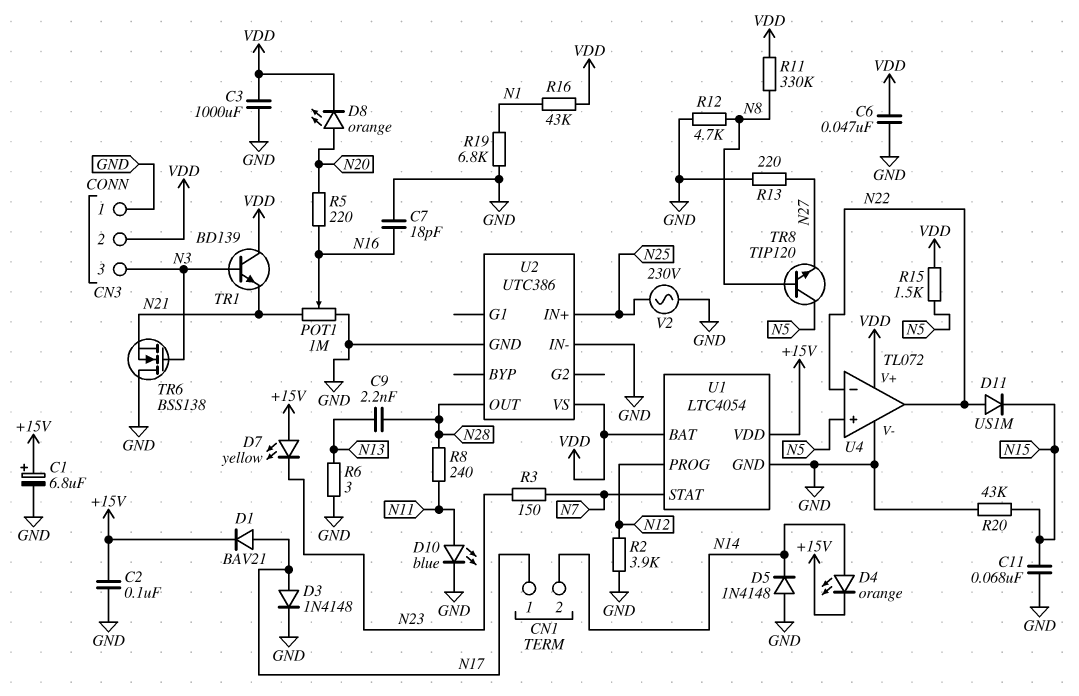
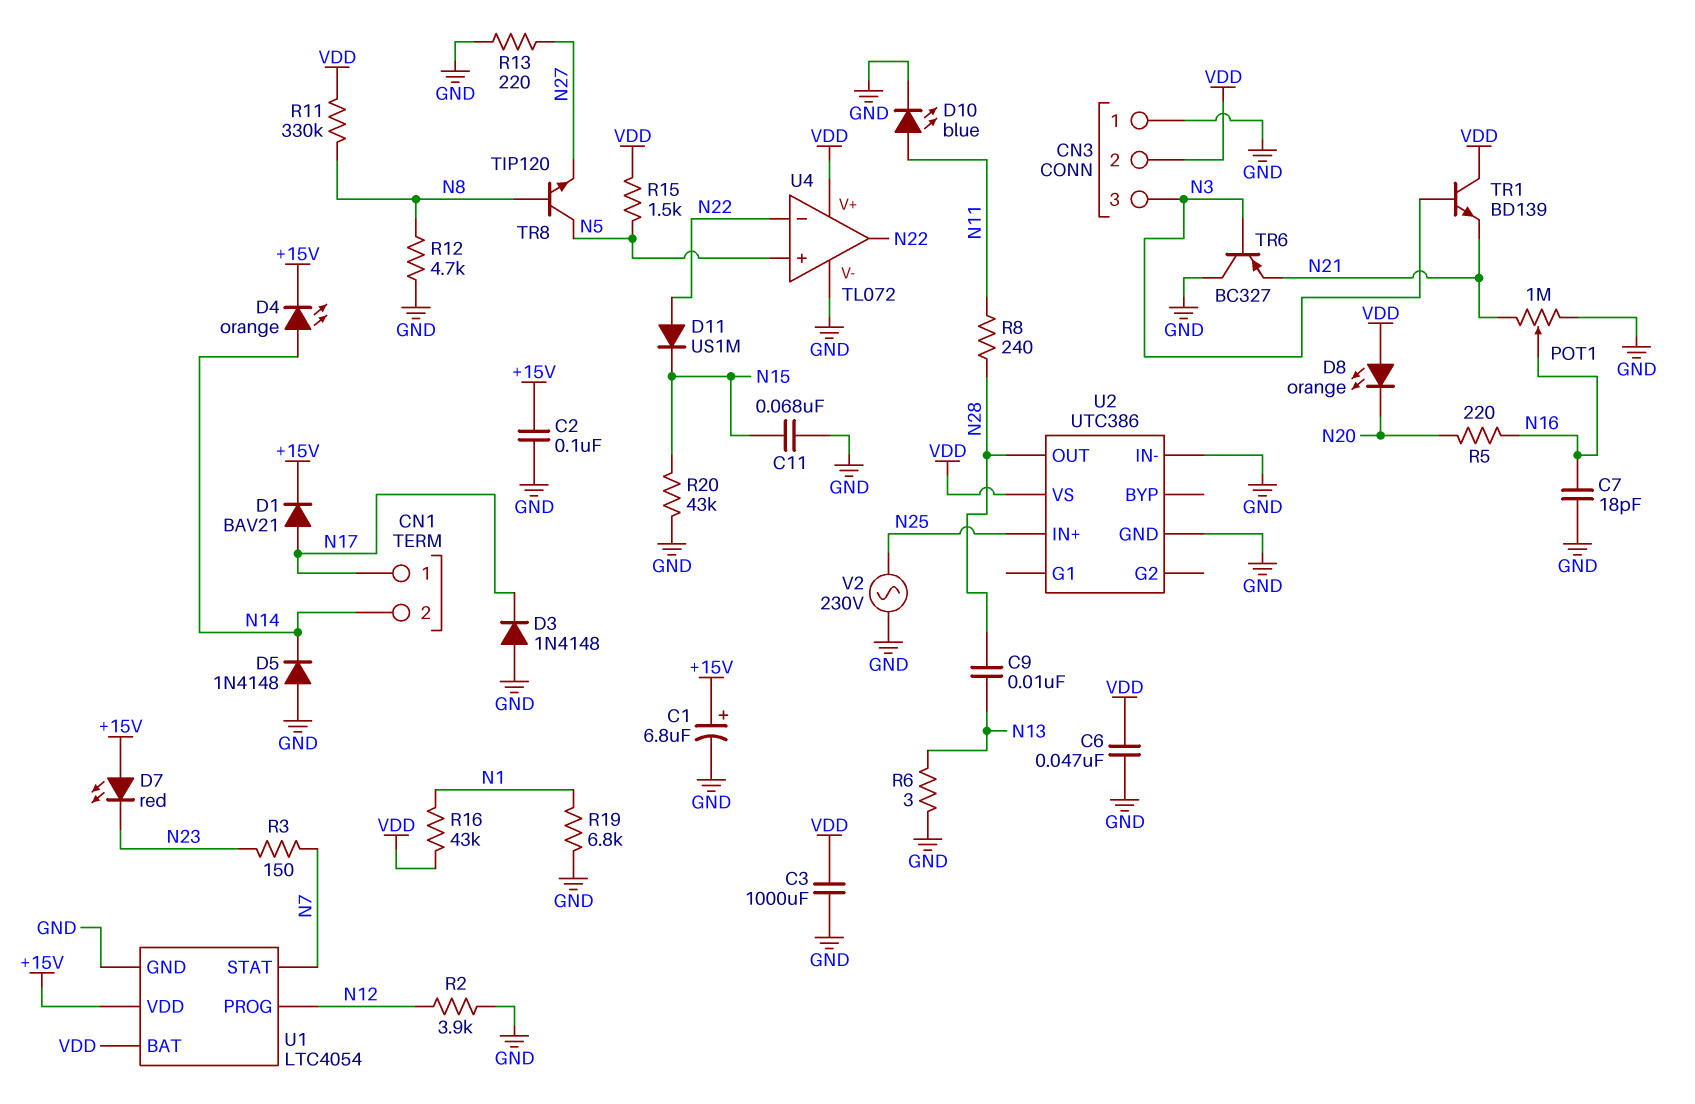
C9: 2.2nF (N13, N28) -> 10nF (N13, N28)
D3: diode 1N4148 (A N17, K GND) -> diode 1N4148 (A GND, K N17)
D7: LED yellow (A +15V, K N23) -> LED red (A +15V, K N23)
D8: LED orange (A N20, K VDD) -> LED orange (A VDD, K N20)
TR6: NMOS BSS138 (G N3, D GND, S N21) -> PNP BC327 (B N3, C GND, E N21)

